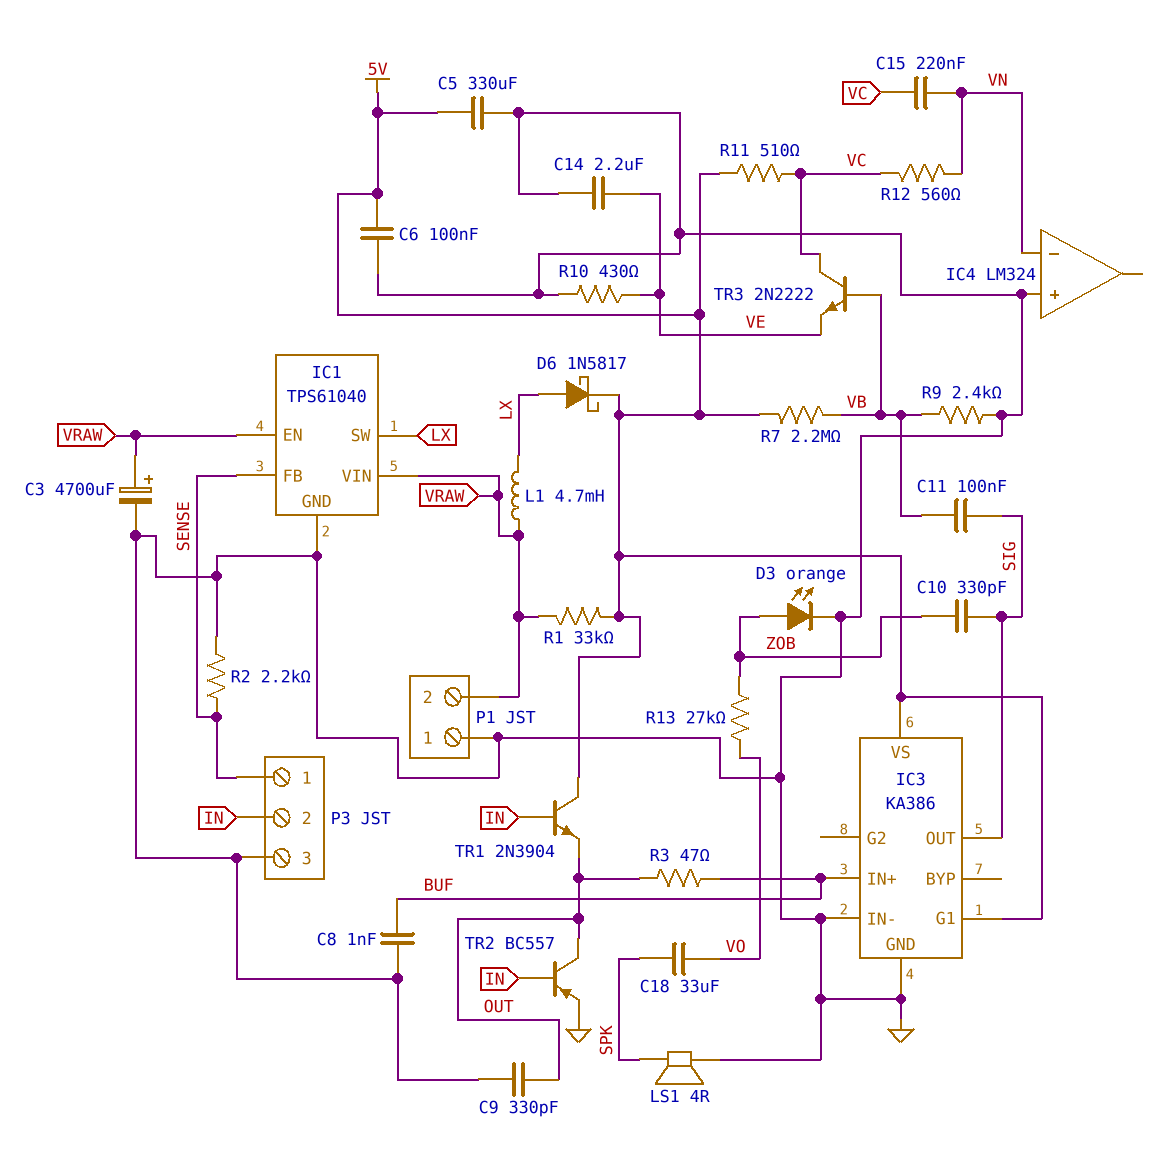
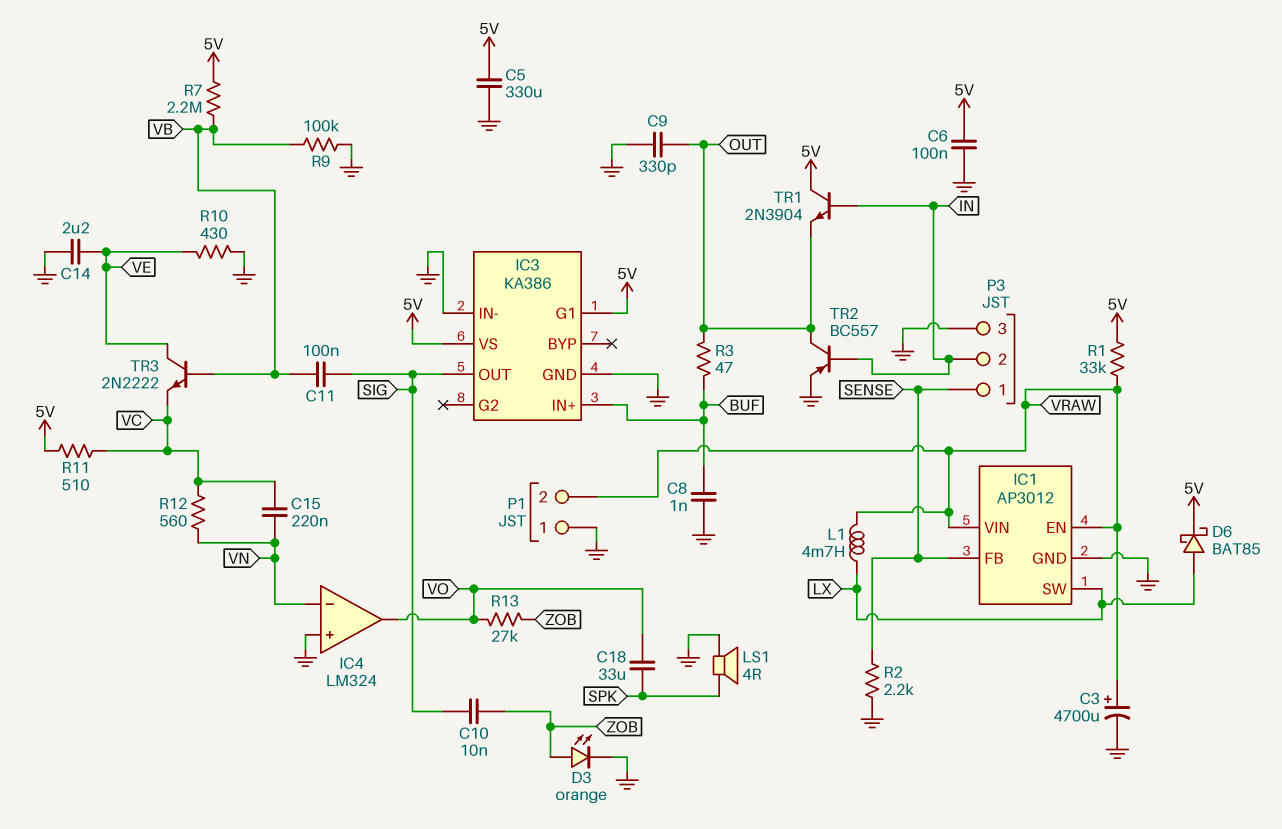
C10: 330pF (SIG, ZOB) -> 10nF (SIG, ZOB)
D6: schottky 1N5817 (A LX, K 5V) -> schottky BAT85 (A LX, K 5V)
IC1: TPS61040 -> AP3012
IC4 pin out: none -> VO
R9: 2.4k (GND, VB) -> 100k (GND, VB)
TR3: NPN 2N2222 (B VB, C VC, E VE) -> NPN 2N2222 (B VB, C VE, E VC)

